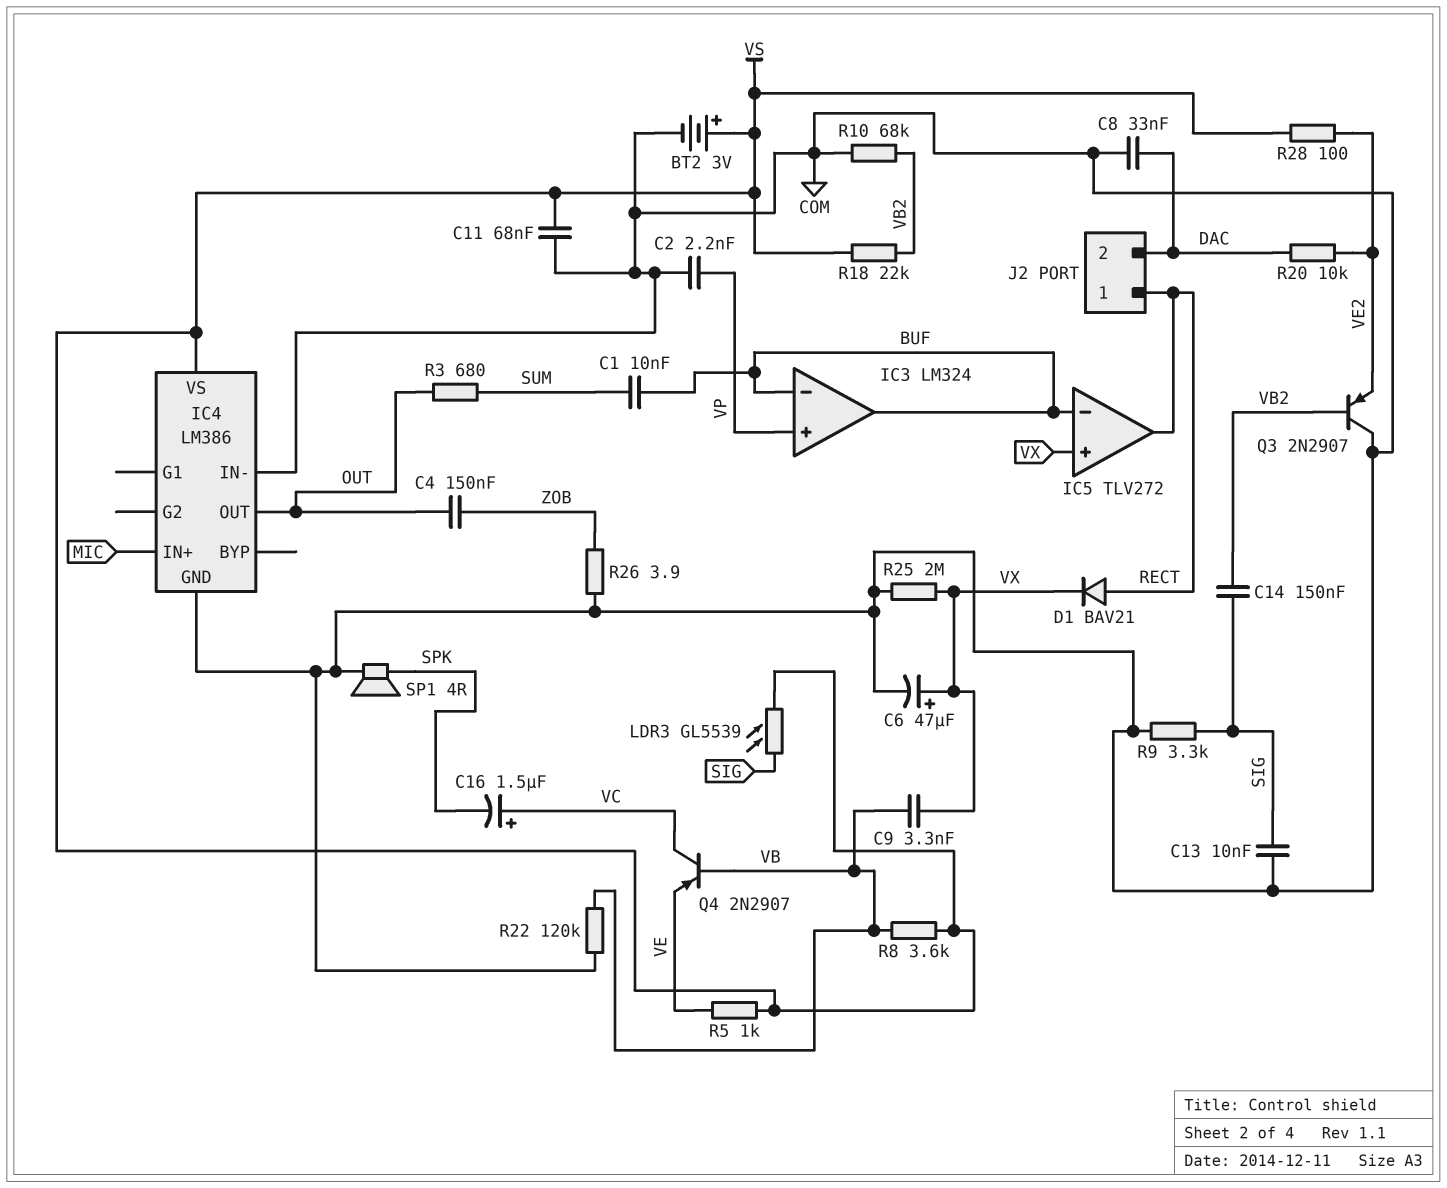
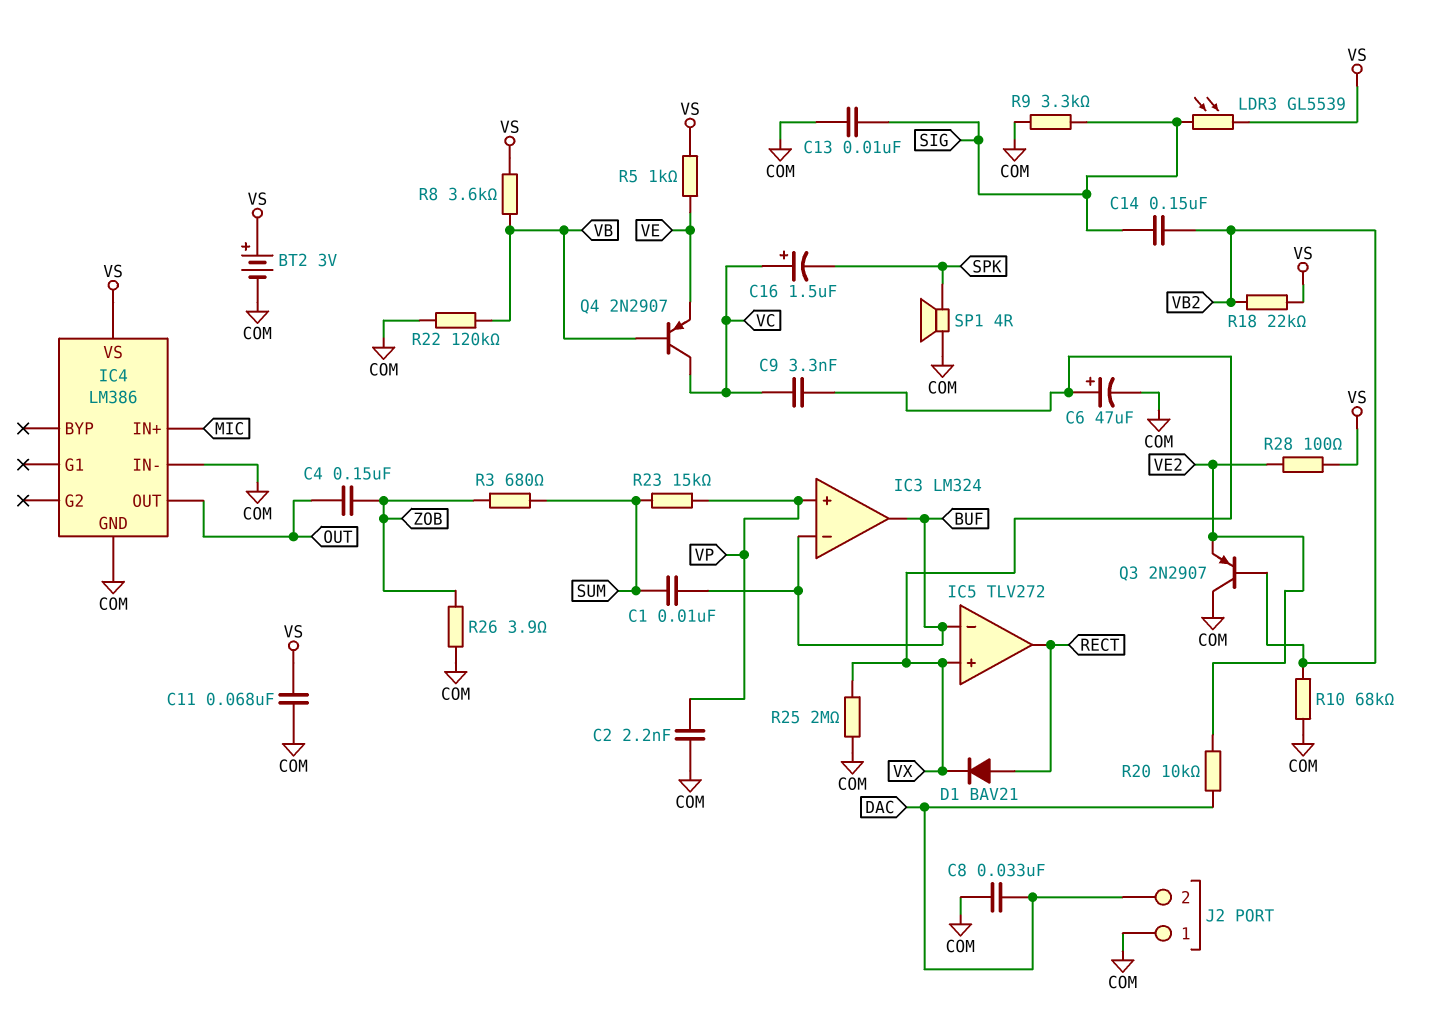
C9: 3.3nF (VB, VX) -> 3.3nF (VC, VX)
J2 pin 1: RECT -> COM
R3: 680 (OUT, SUM) -> 680 (SUM, ZOB)
R23: none -> 15k (SUM, VP)

